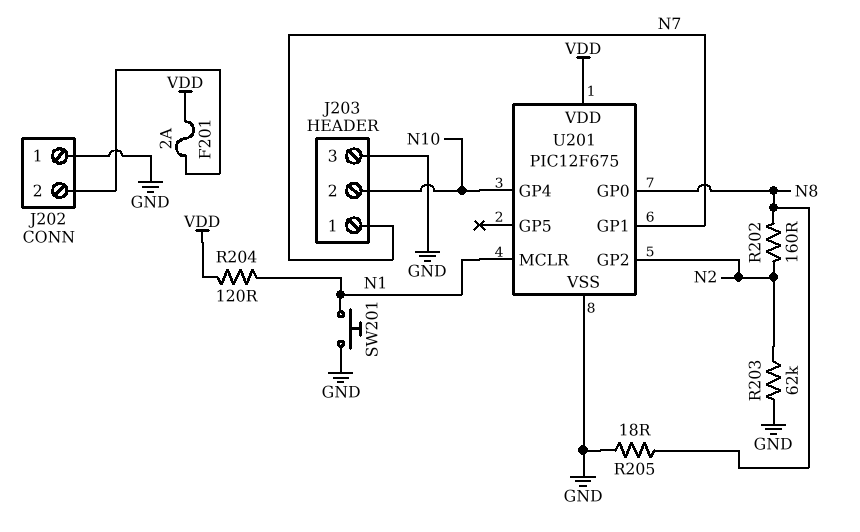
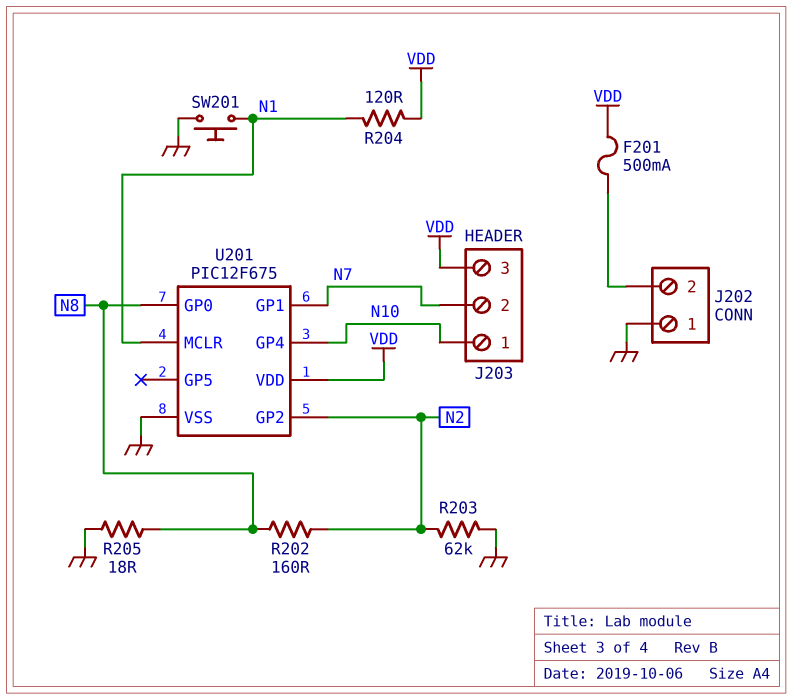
F201: 2A (J202/2, VDD) -> 500mA (J202/2, VDD)
J203 pin 1: N7 -> N10
J203 pin 2: N10 -> N7
J203 pin 3: GND -> VDD

